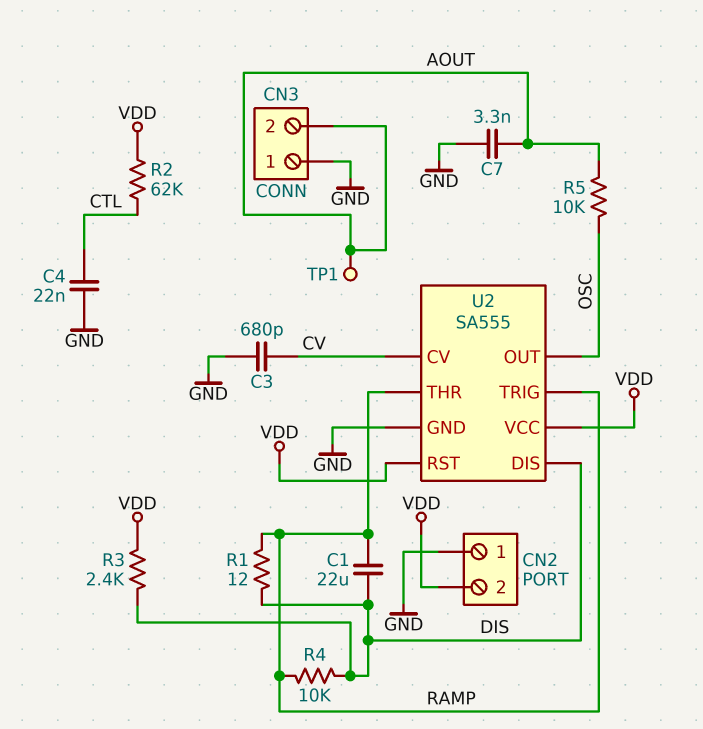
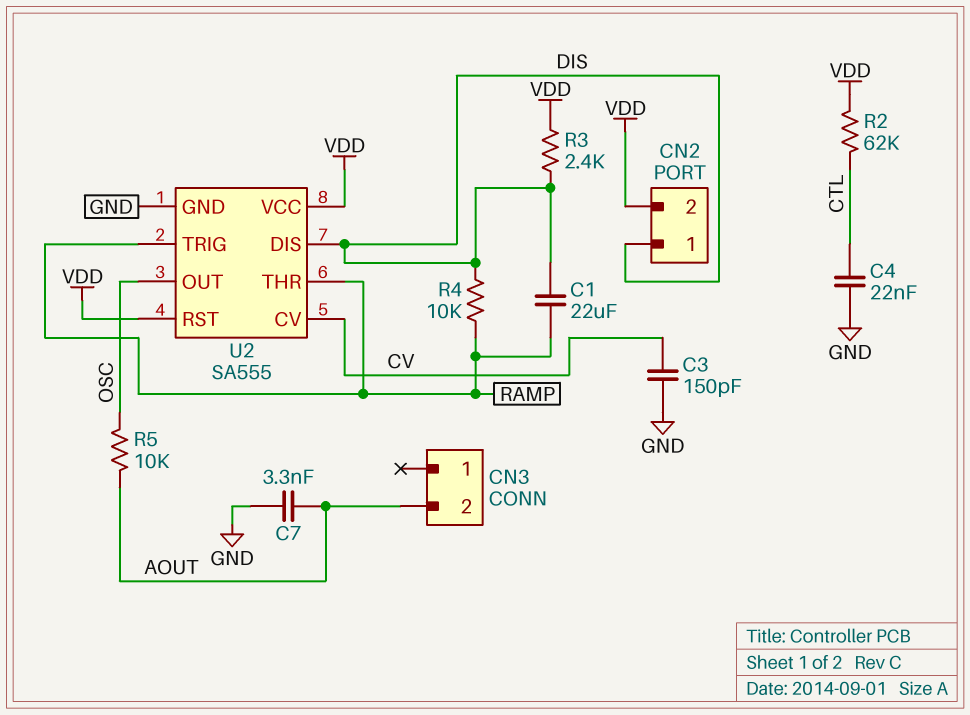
C3: 680pF (CV, GND) -> 150pF (CV, GND)
CN2 pin 1: GND -> DIS
CN3 pin 1: GND -> none
R1: 12 (DIS, RAMP) -> none
TP1: test point (AOUT) -> none

